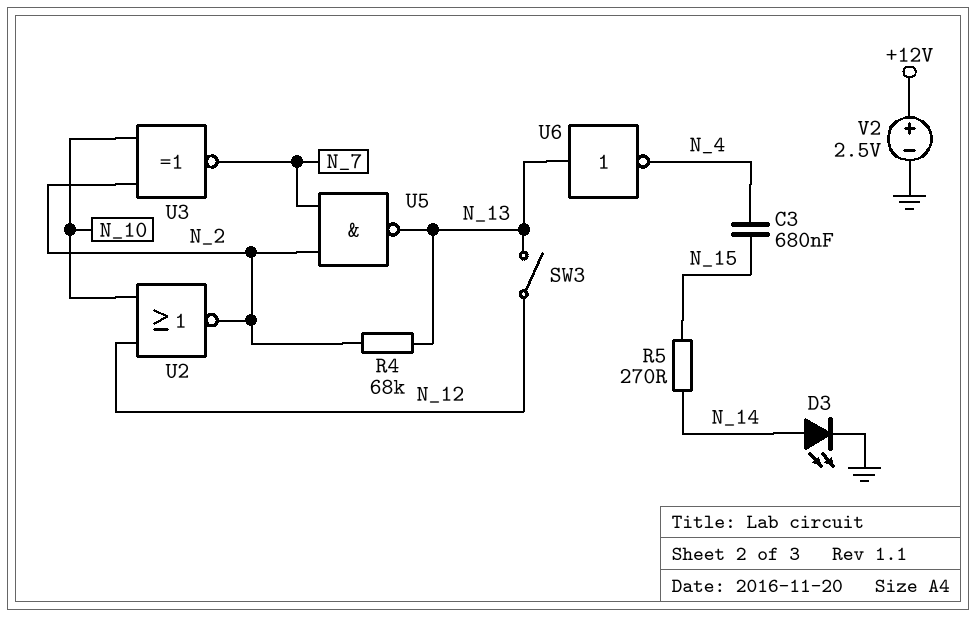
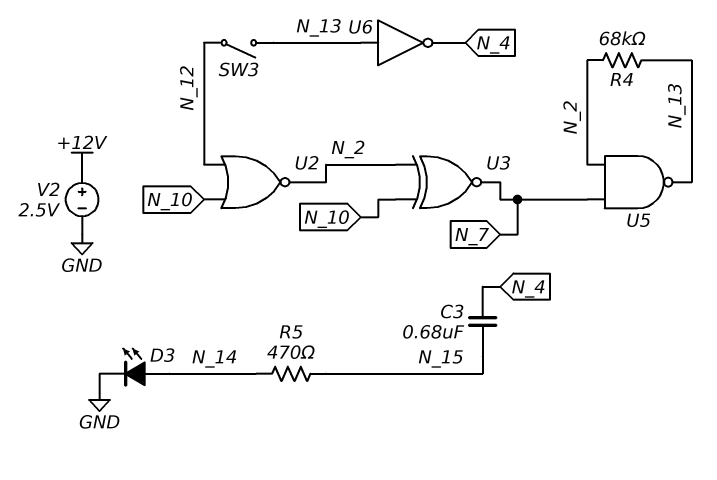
R5: 270 (N_14, N_15) -> 470 (N_14, N_15)

